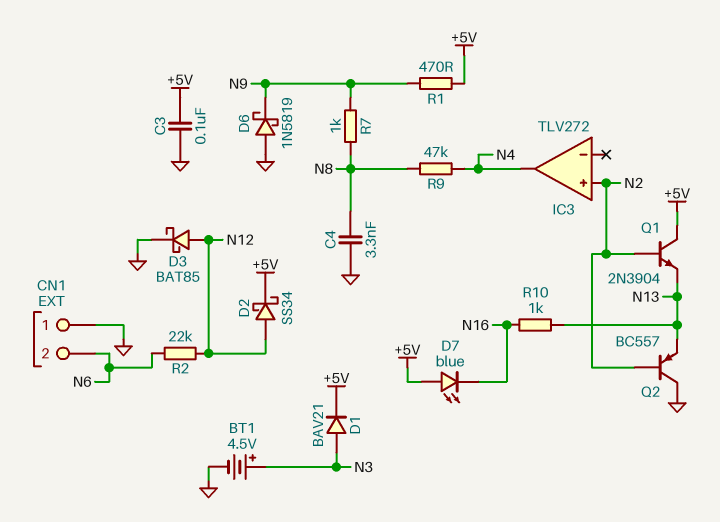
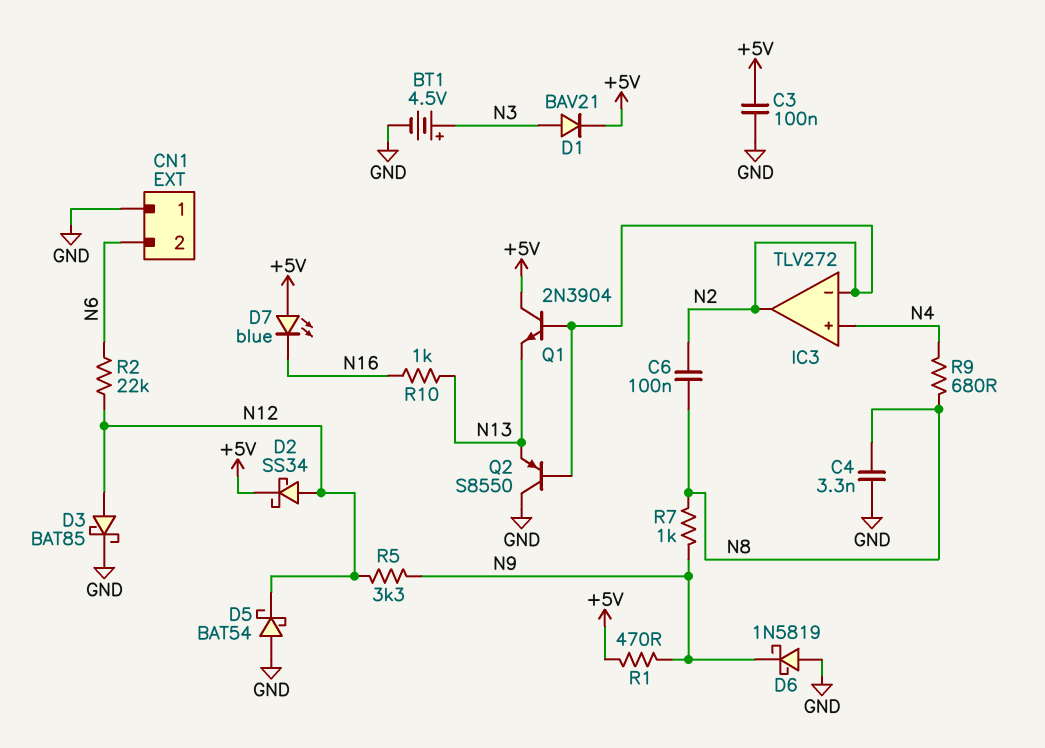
C6: none -> 100nF (N2, N8)
D5: none -> schottky BAT54 (A GND, K N12)
IC3 pin in+: N2 -> N4
IC3 pin in-: none -> N2
IC3 pin out: N4 -> N2
Q2: PNP BC557 (B N2, C GND, E N13) -> PNP S8550 (B N2, C GND, E N13)
R5: none -> 3.3k (N9, N12)
R9: 47k (N4, N8) -> 680 (N4, N8)

